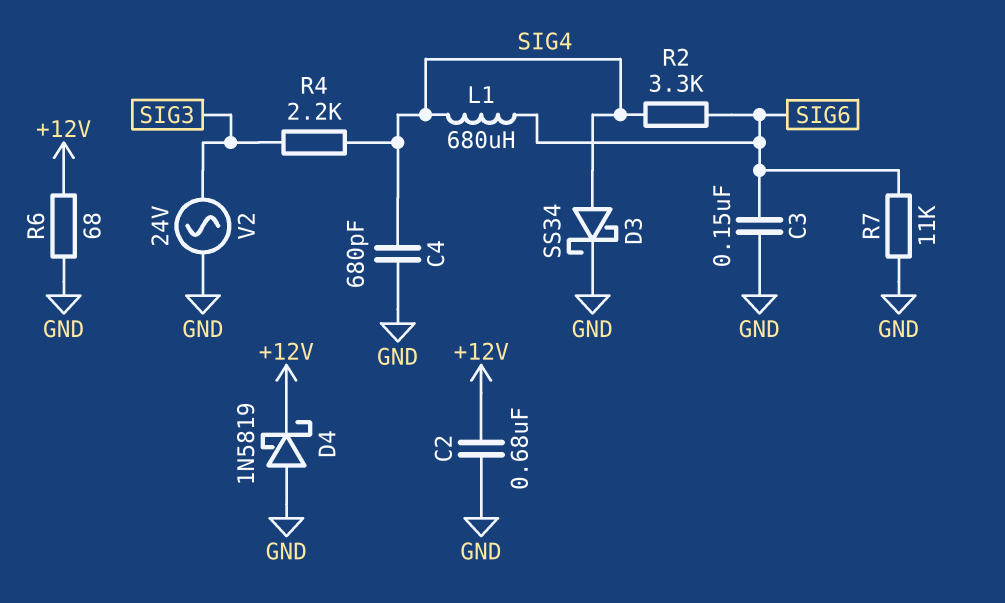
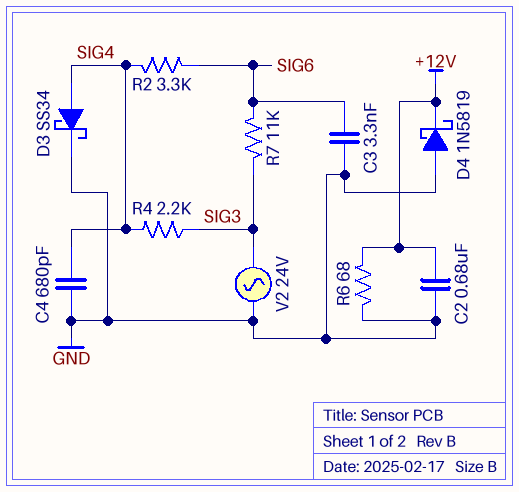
C3: 150nF (GND, SIG6) -> 3.3nF (GND, SIG6)
L1: 680uH (SIG4, SIG6) -> none
R7: 11k (GND, SIG6) -> 11k (SIG3, SIG6)

